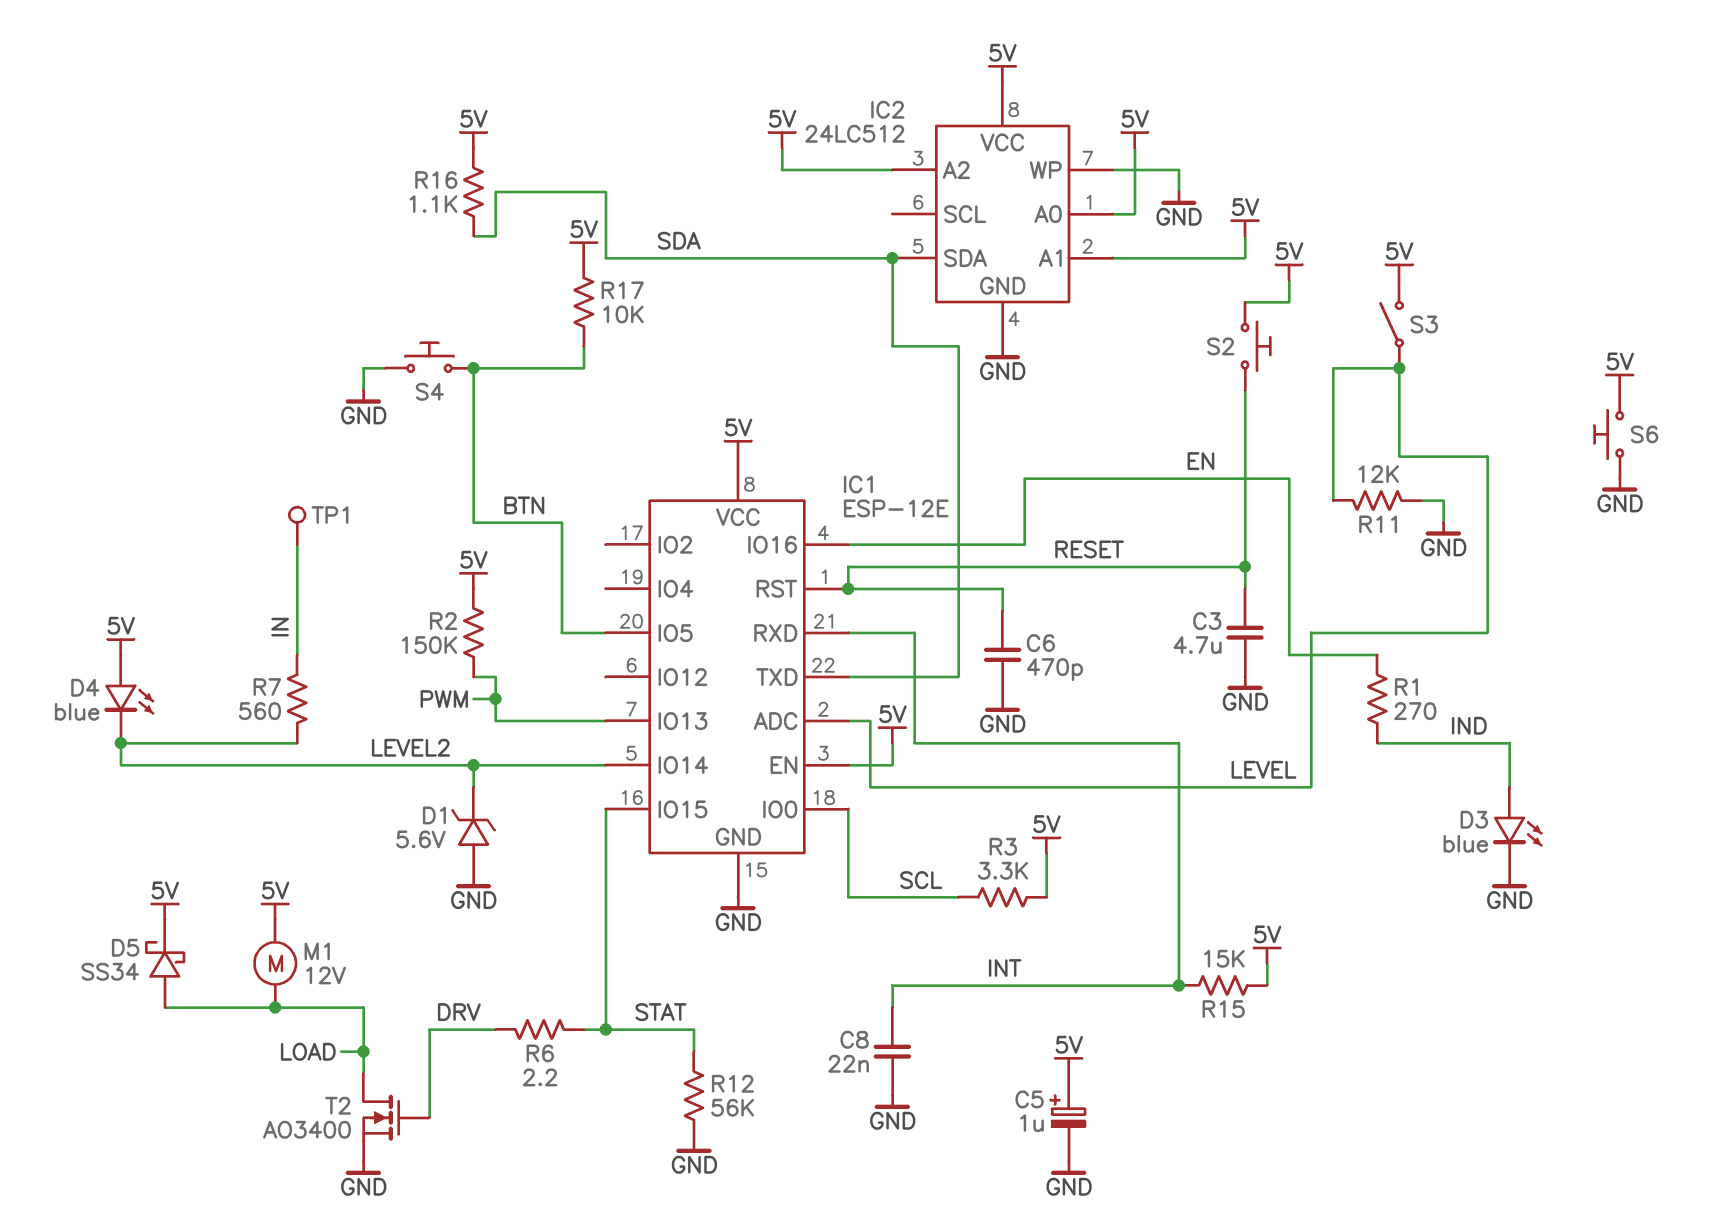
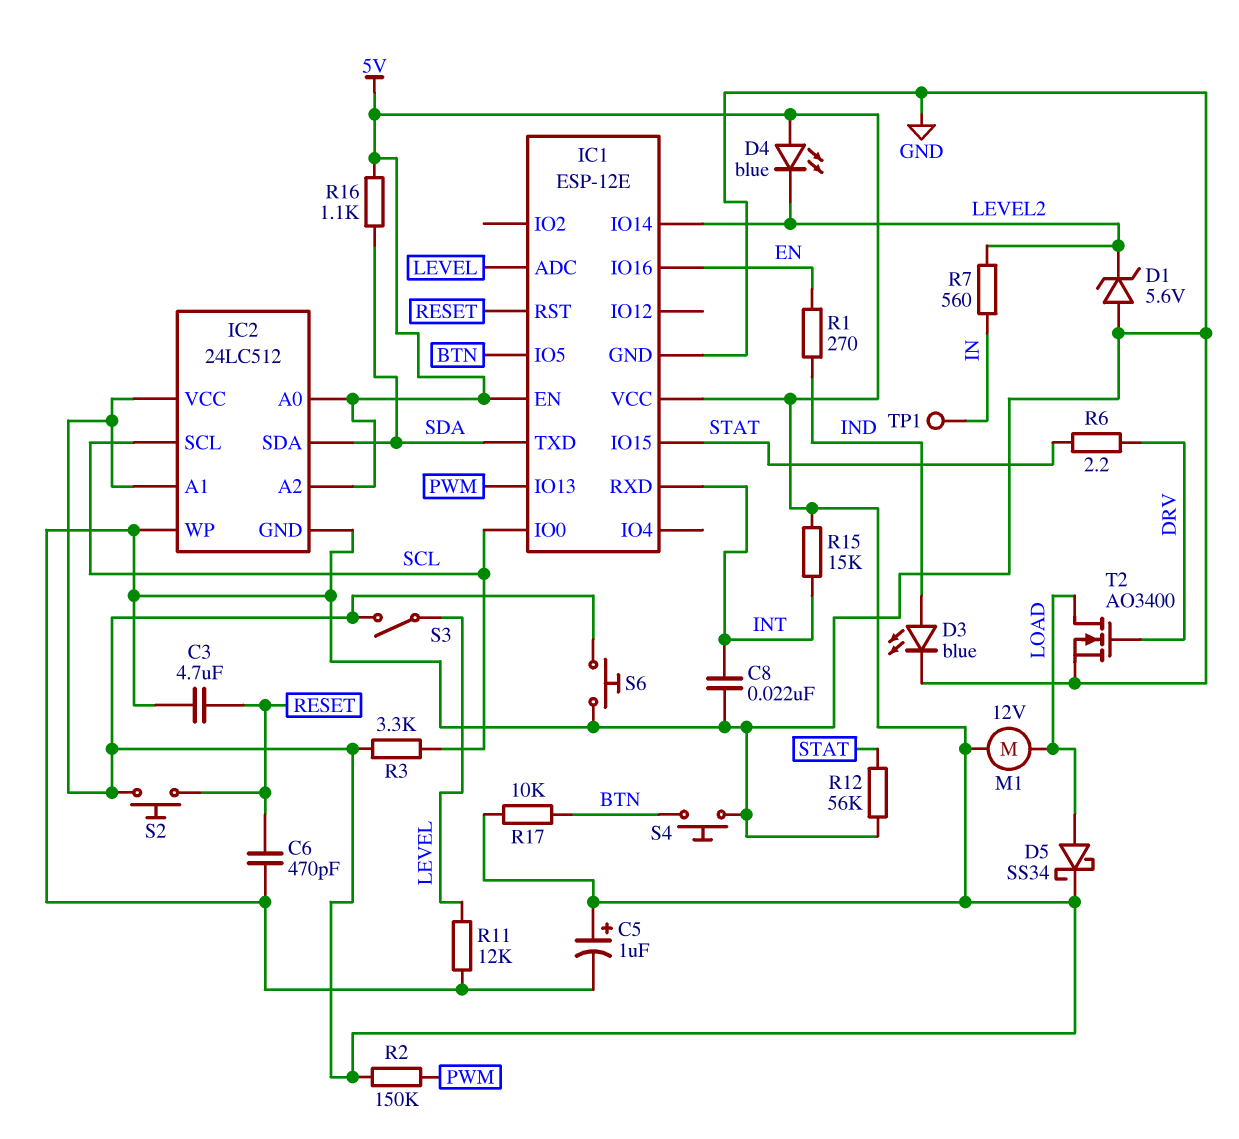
IC2 pin SCL: none -> SCL

